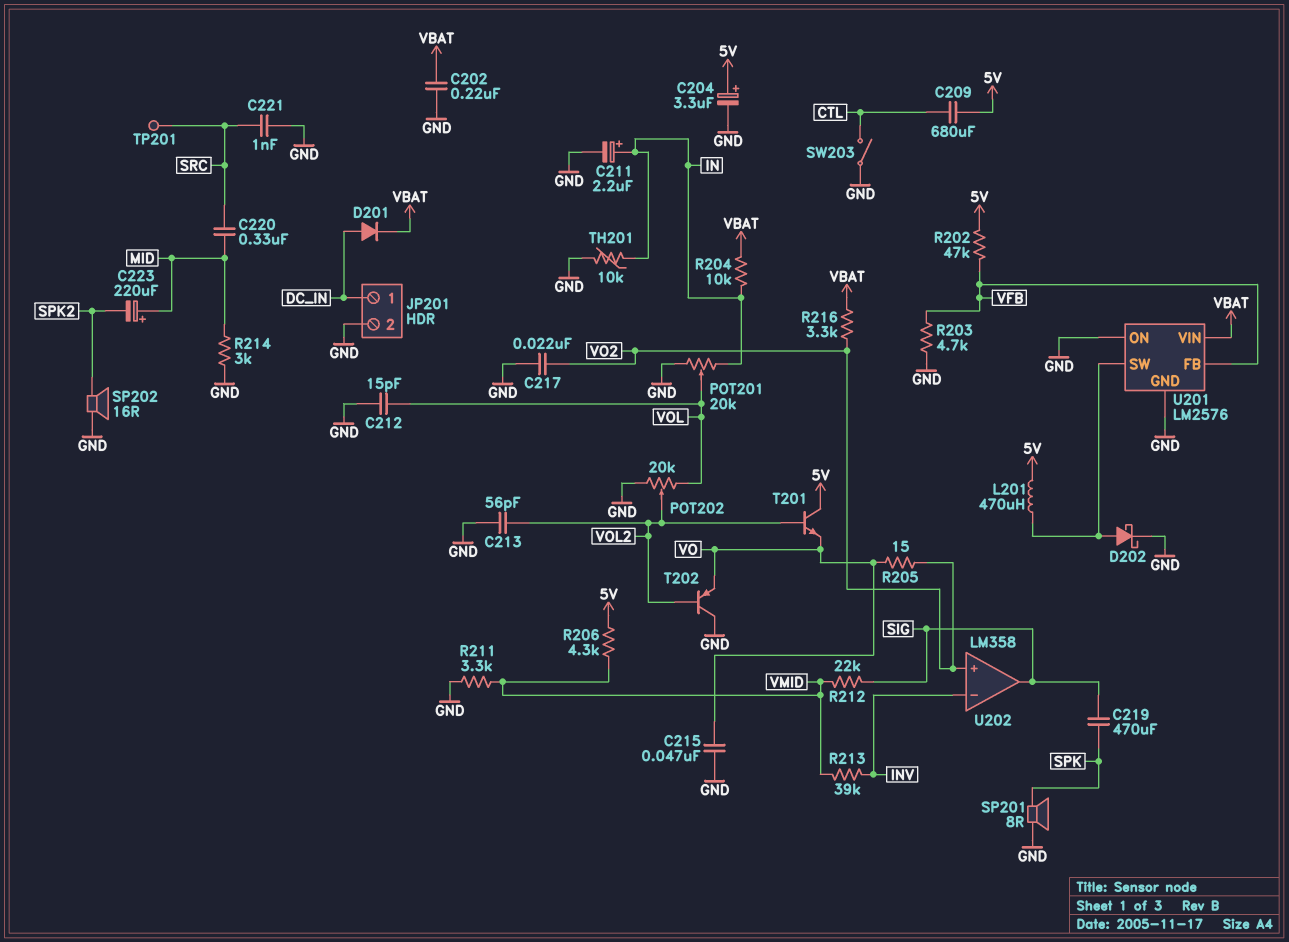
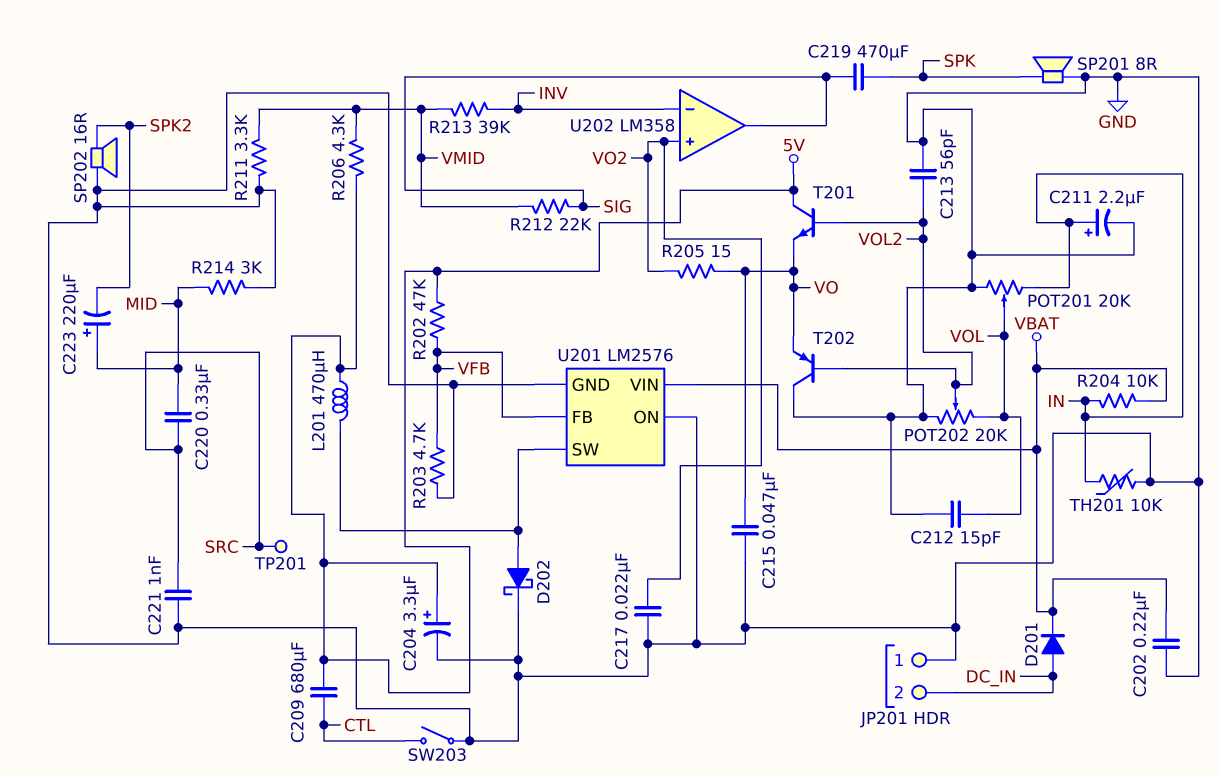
JP201 pin 1: DC_IN -> GND
JP201 pin 2: GND -> DC_IN
R216: 3.3k (VBAT, VO2) -> none

